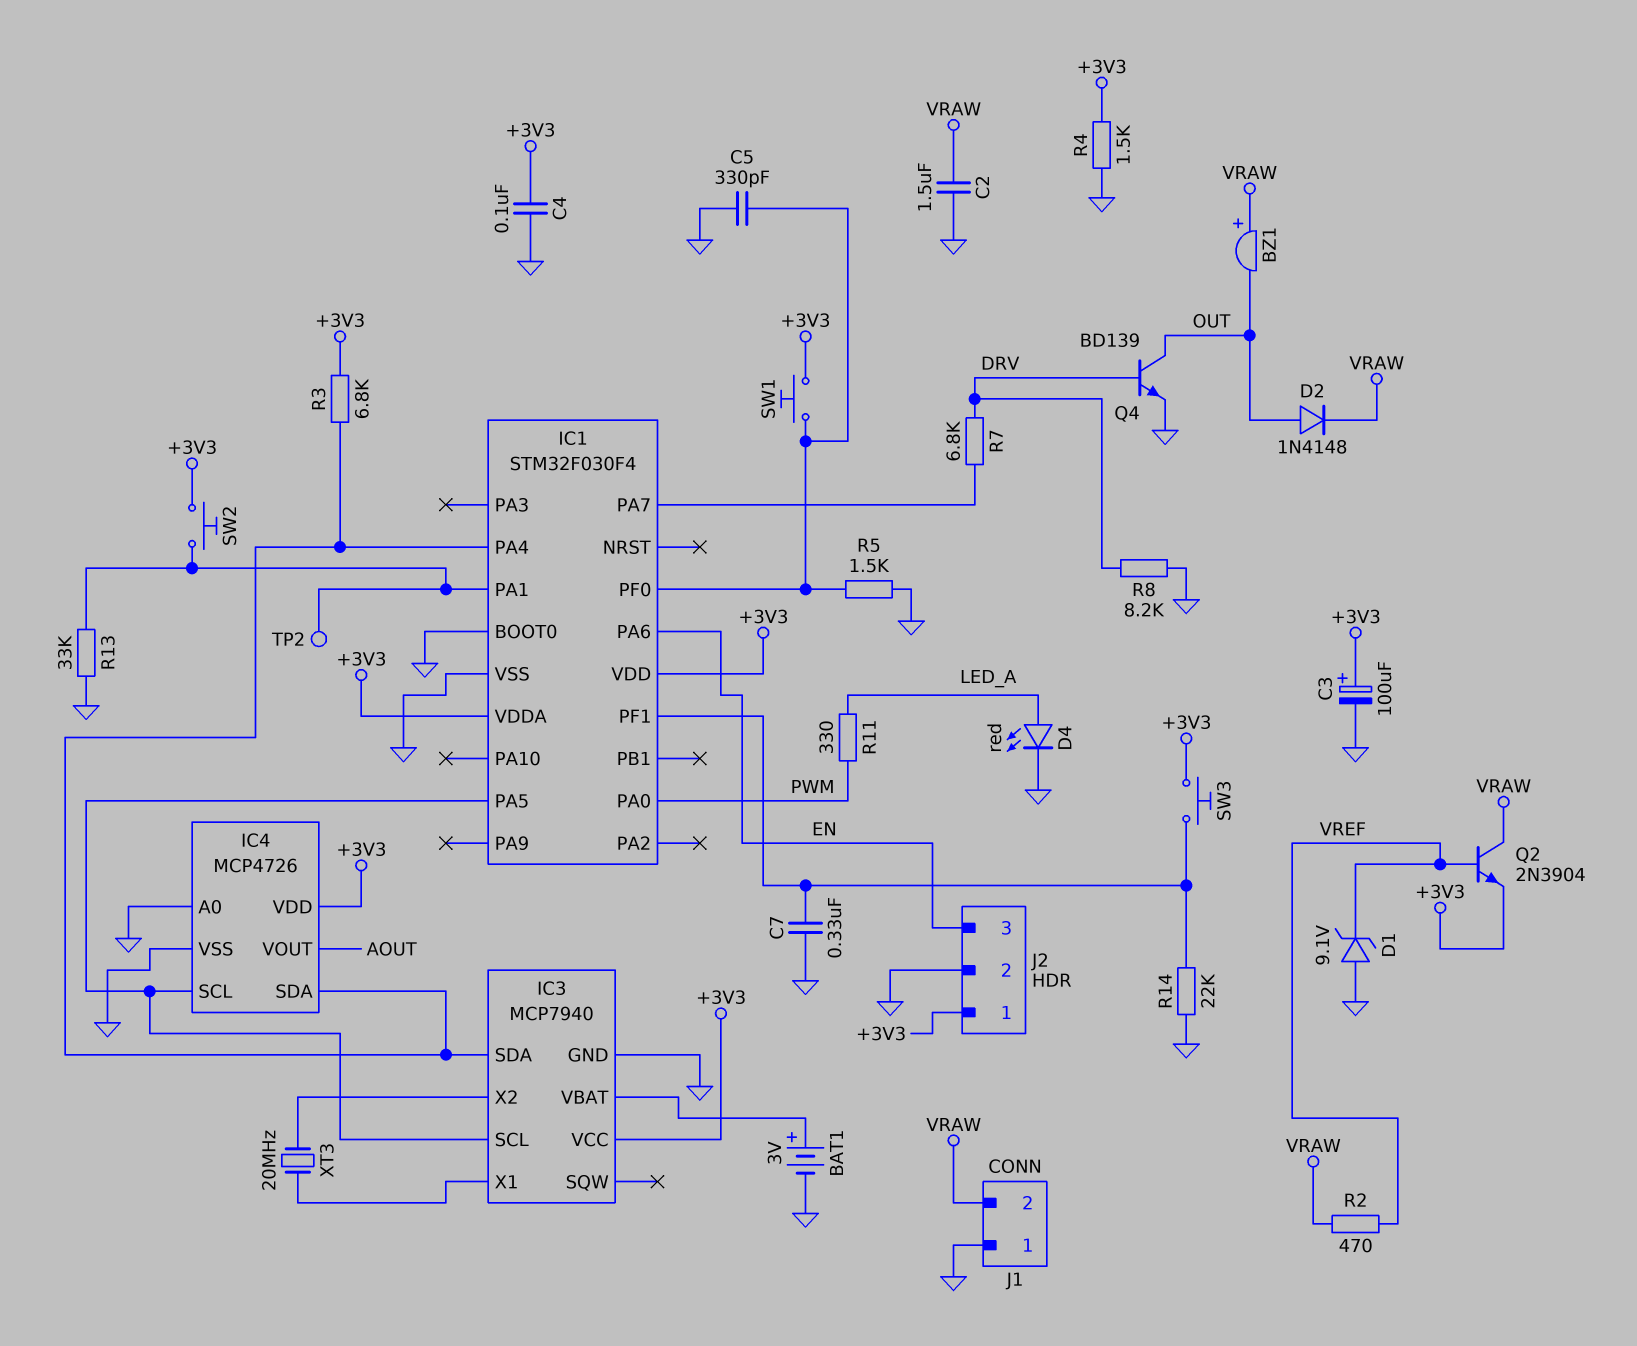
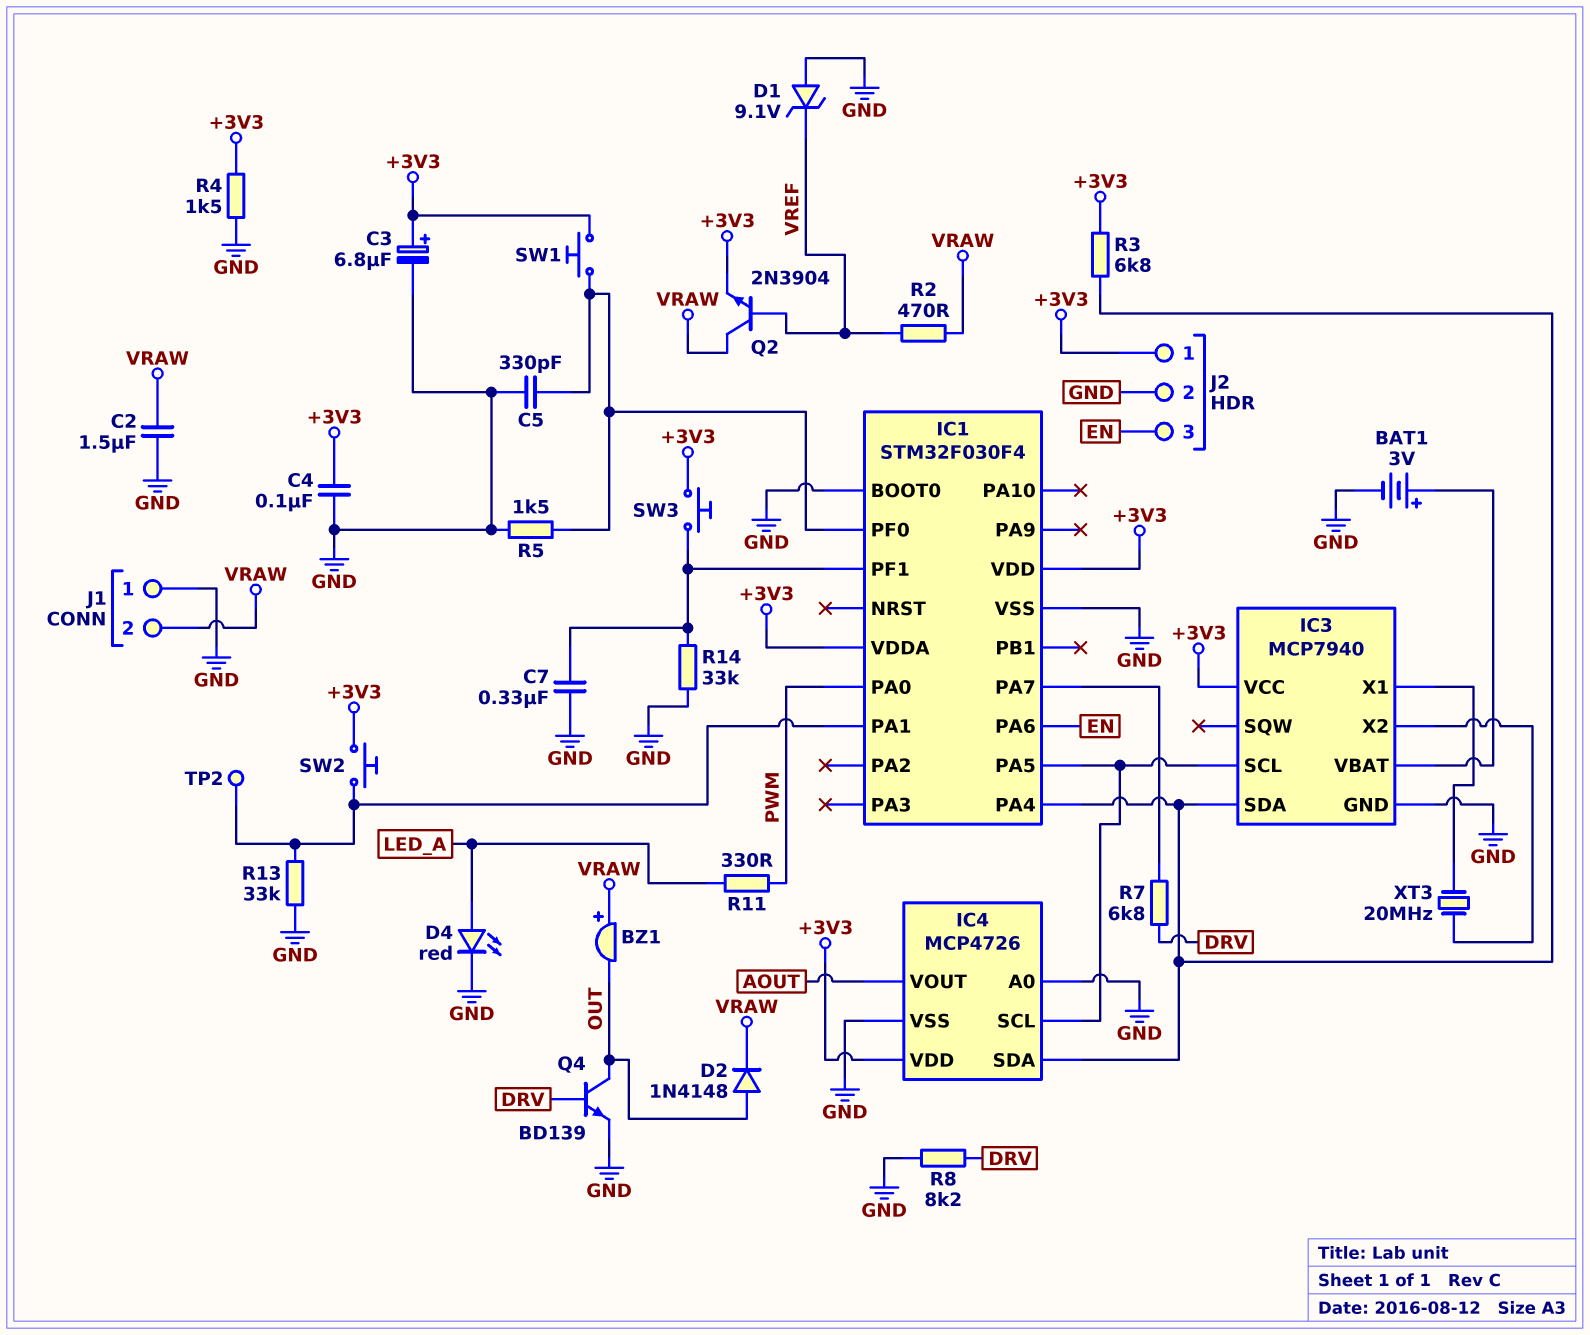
C3: 100uF (plus +3V3, minus GND) -> 6.8uF (plus +3V3, minus GND)
R14: 22k (GND, IC1/PF1) -> 33k (GND, IC1/PF1)

